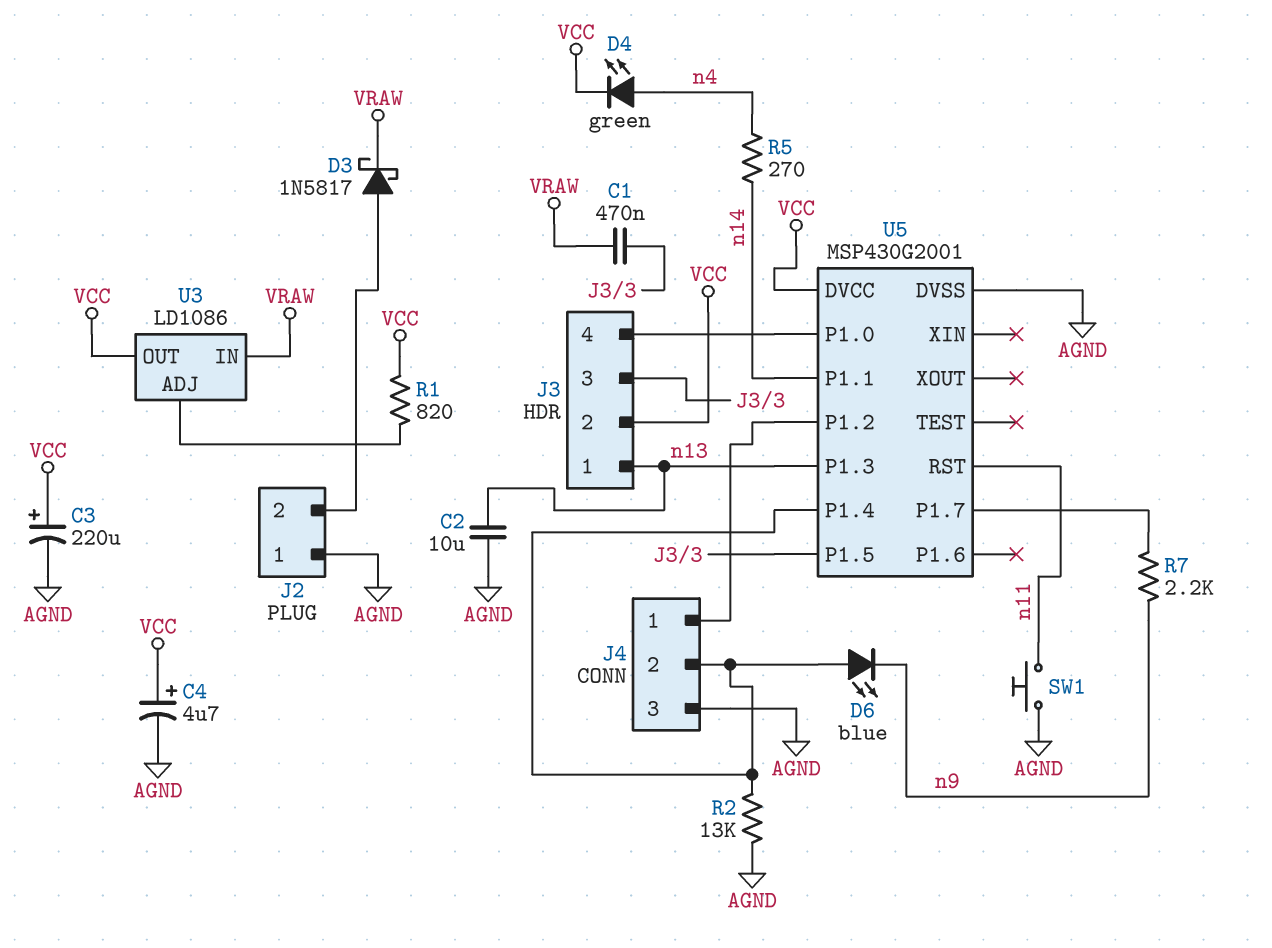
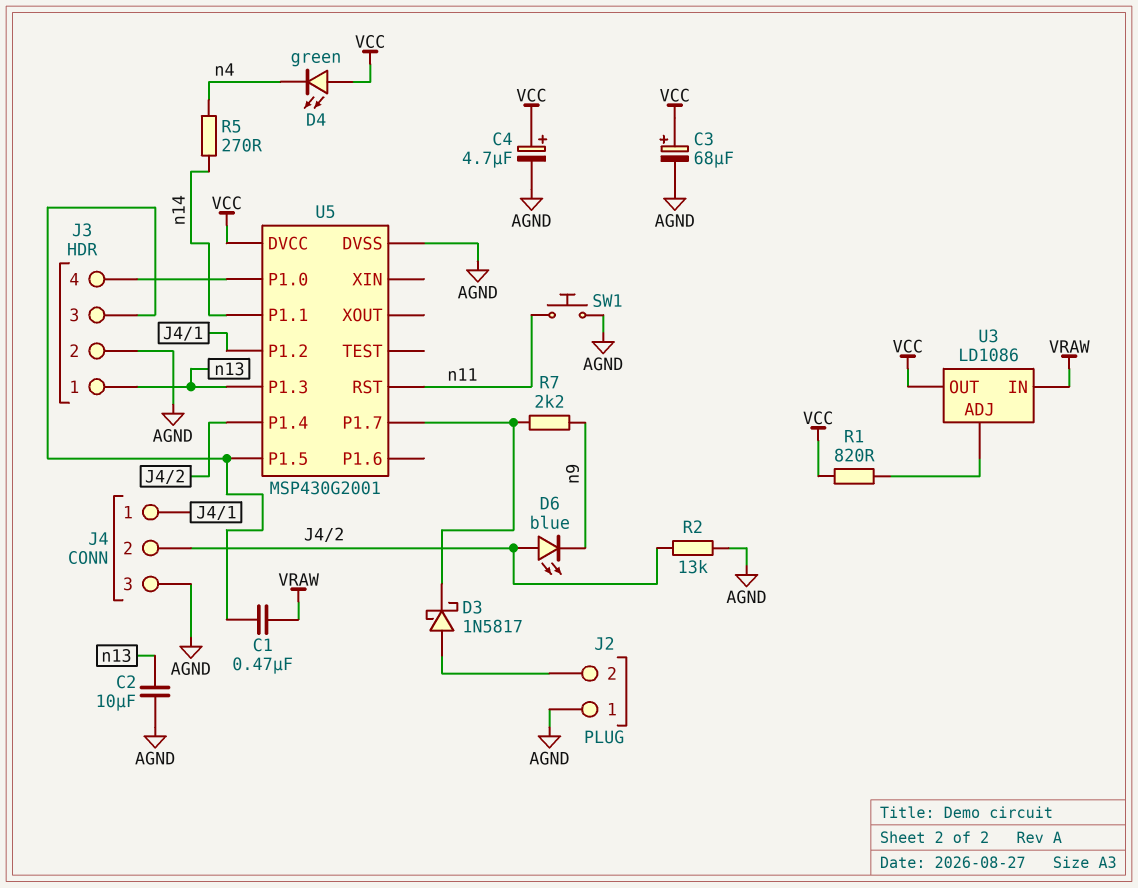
C3: 220uF (plus VCC, minus AGND) -> 68uF (plus VCC, minus AGND)
D3: schottky 1N5817 (A J2/2, K VRAW) -> schottky 1N5817 (A J2/2, K U5/P1.7)
D4: LED green (A n4, K VCC) -> LED green (A VCC, K n4)
J3 pin 2: VCC -> AGND

